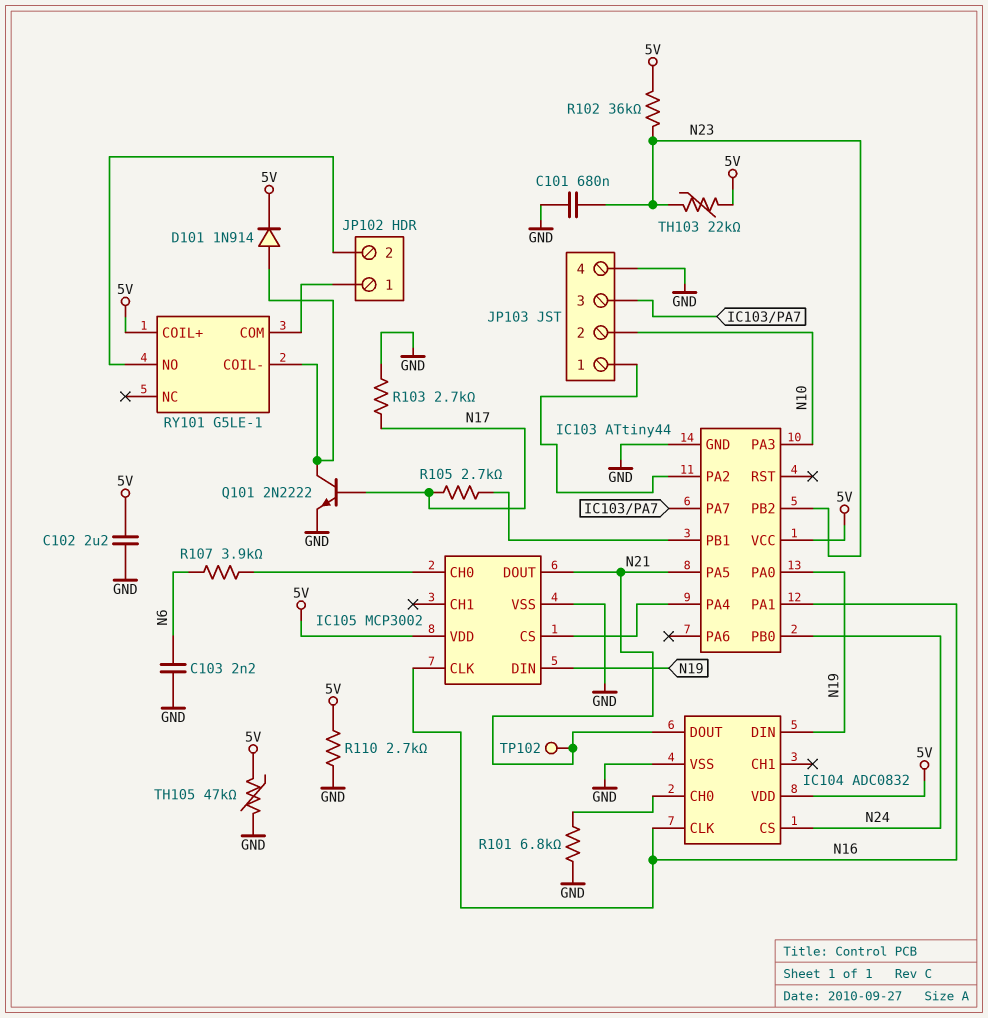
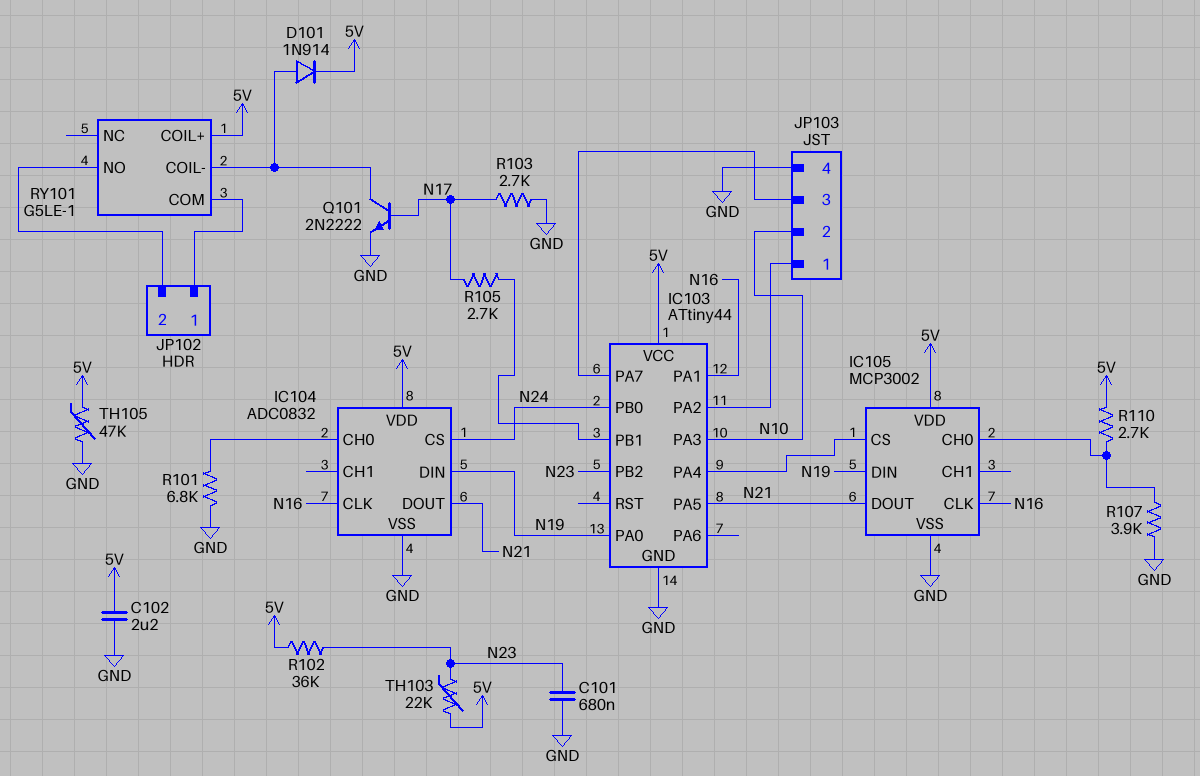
C103: 2.2nF (GND, N6) -> none
R107: 3.9k (IC105/CH0, N6) -> 3.9k (GND, IC105/CH0)
R110: 2.7k (5V, GND) -> 2.7k (5V, IC105/CH0)
TP102: test point (N21) -> none

